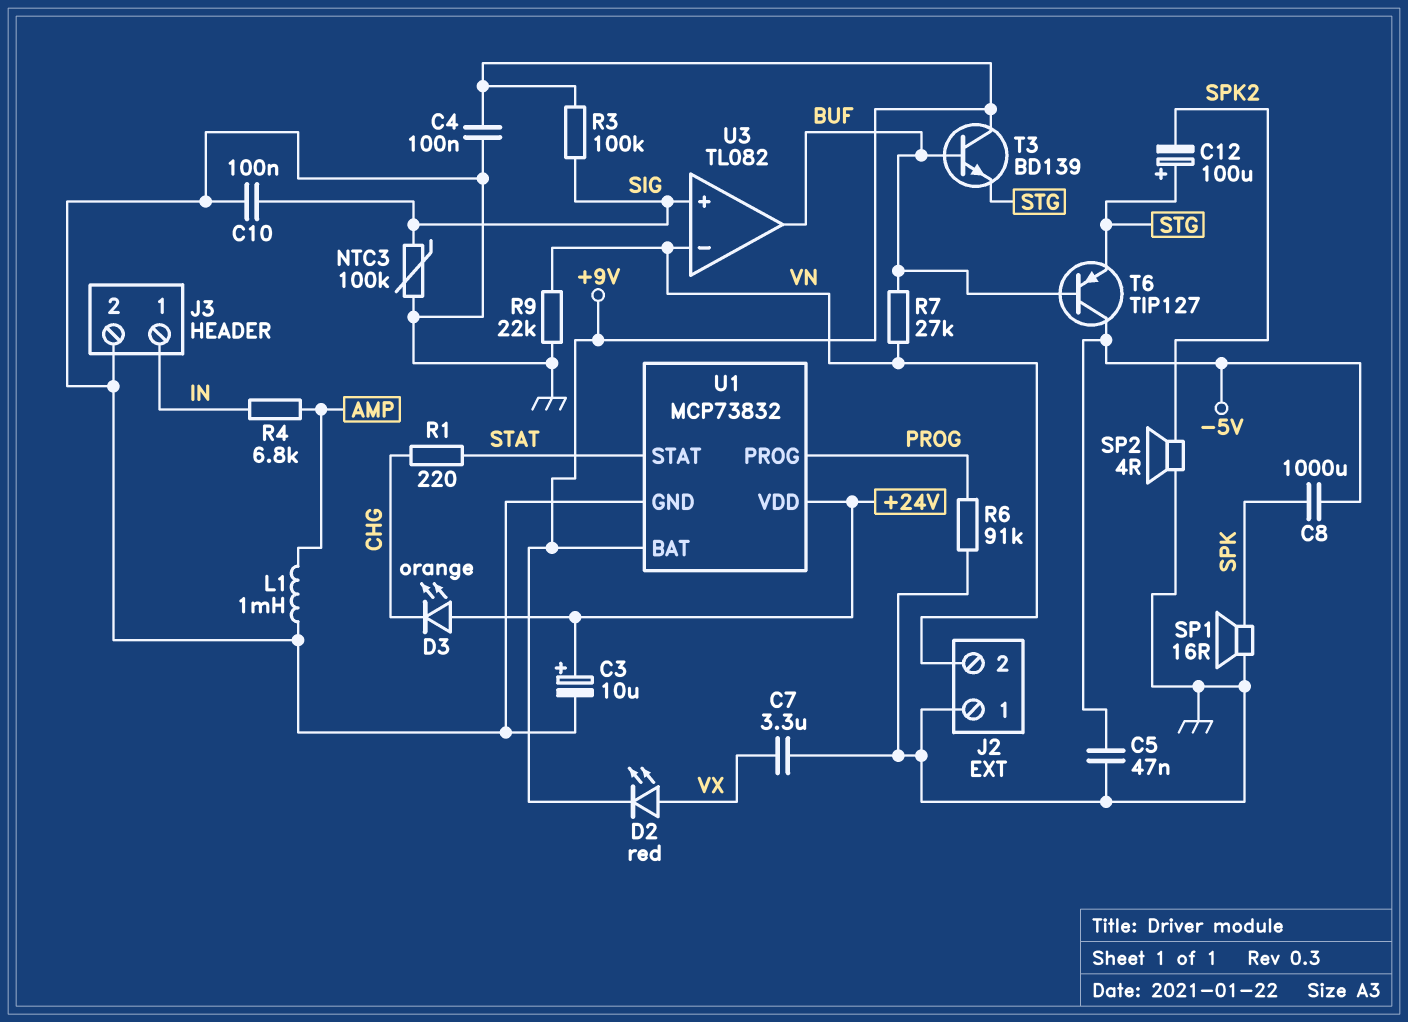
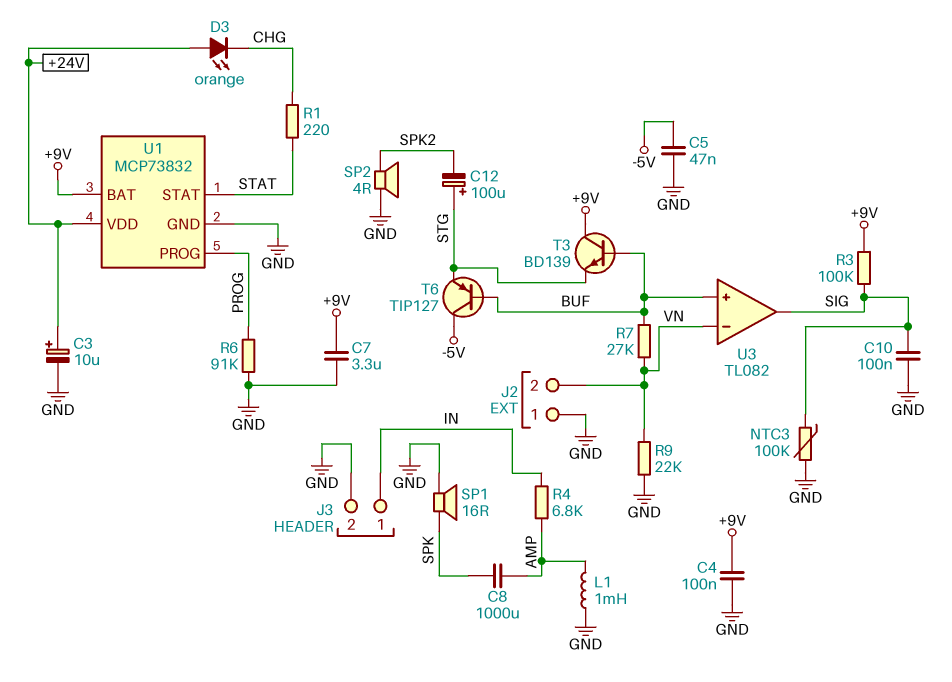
C7: 3.3uF (GND, VX) -> 3.3uF (+9V, GND)
C8: 1000uF (-5V, SPK) -> 1000uF (AMP, SPK)
D2: LED red (A VX, K +9V) -> none
U3 pin in+: SIG -> BUF
U3 pin out: BUF -> SIG

